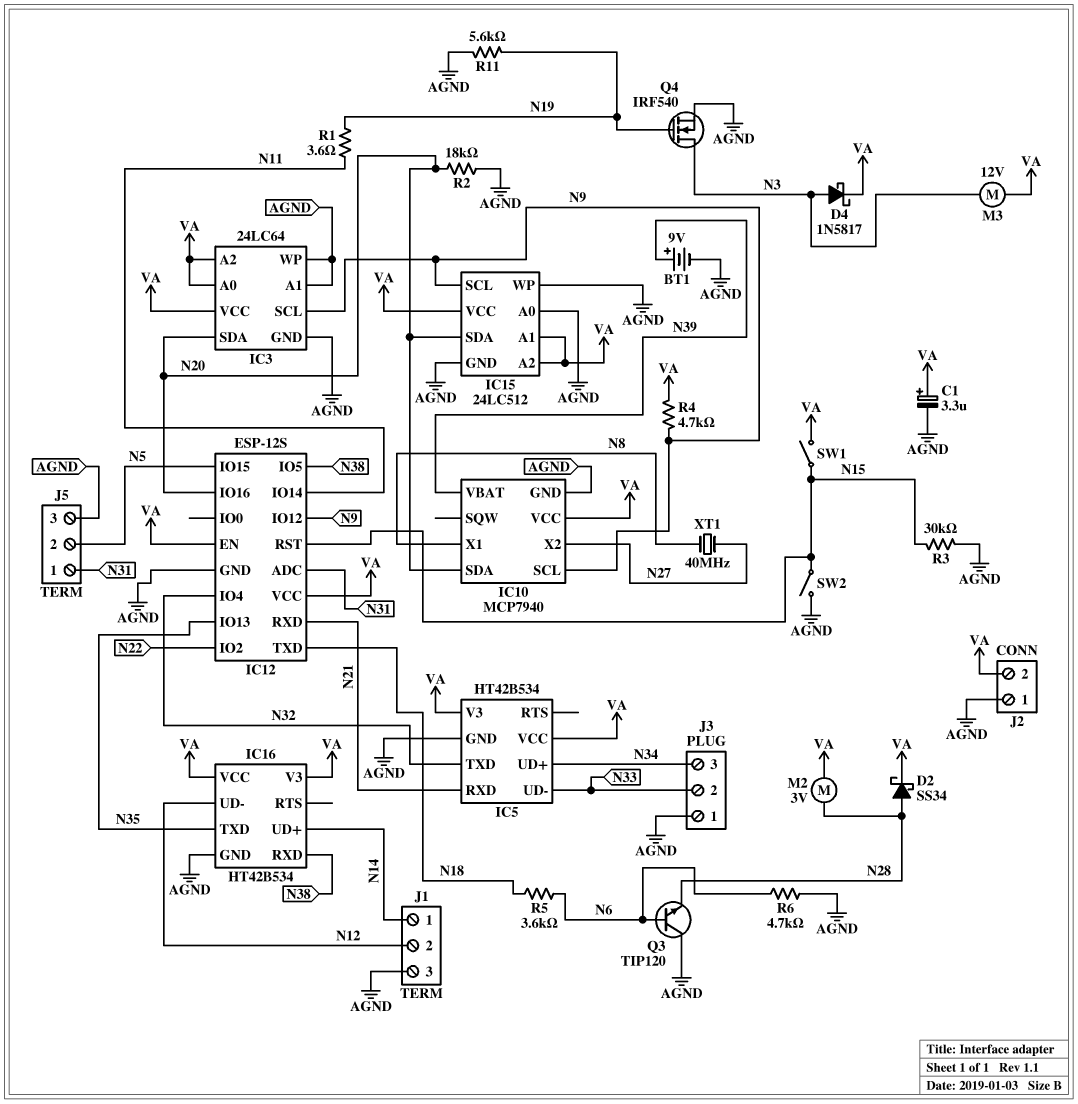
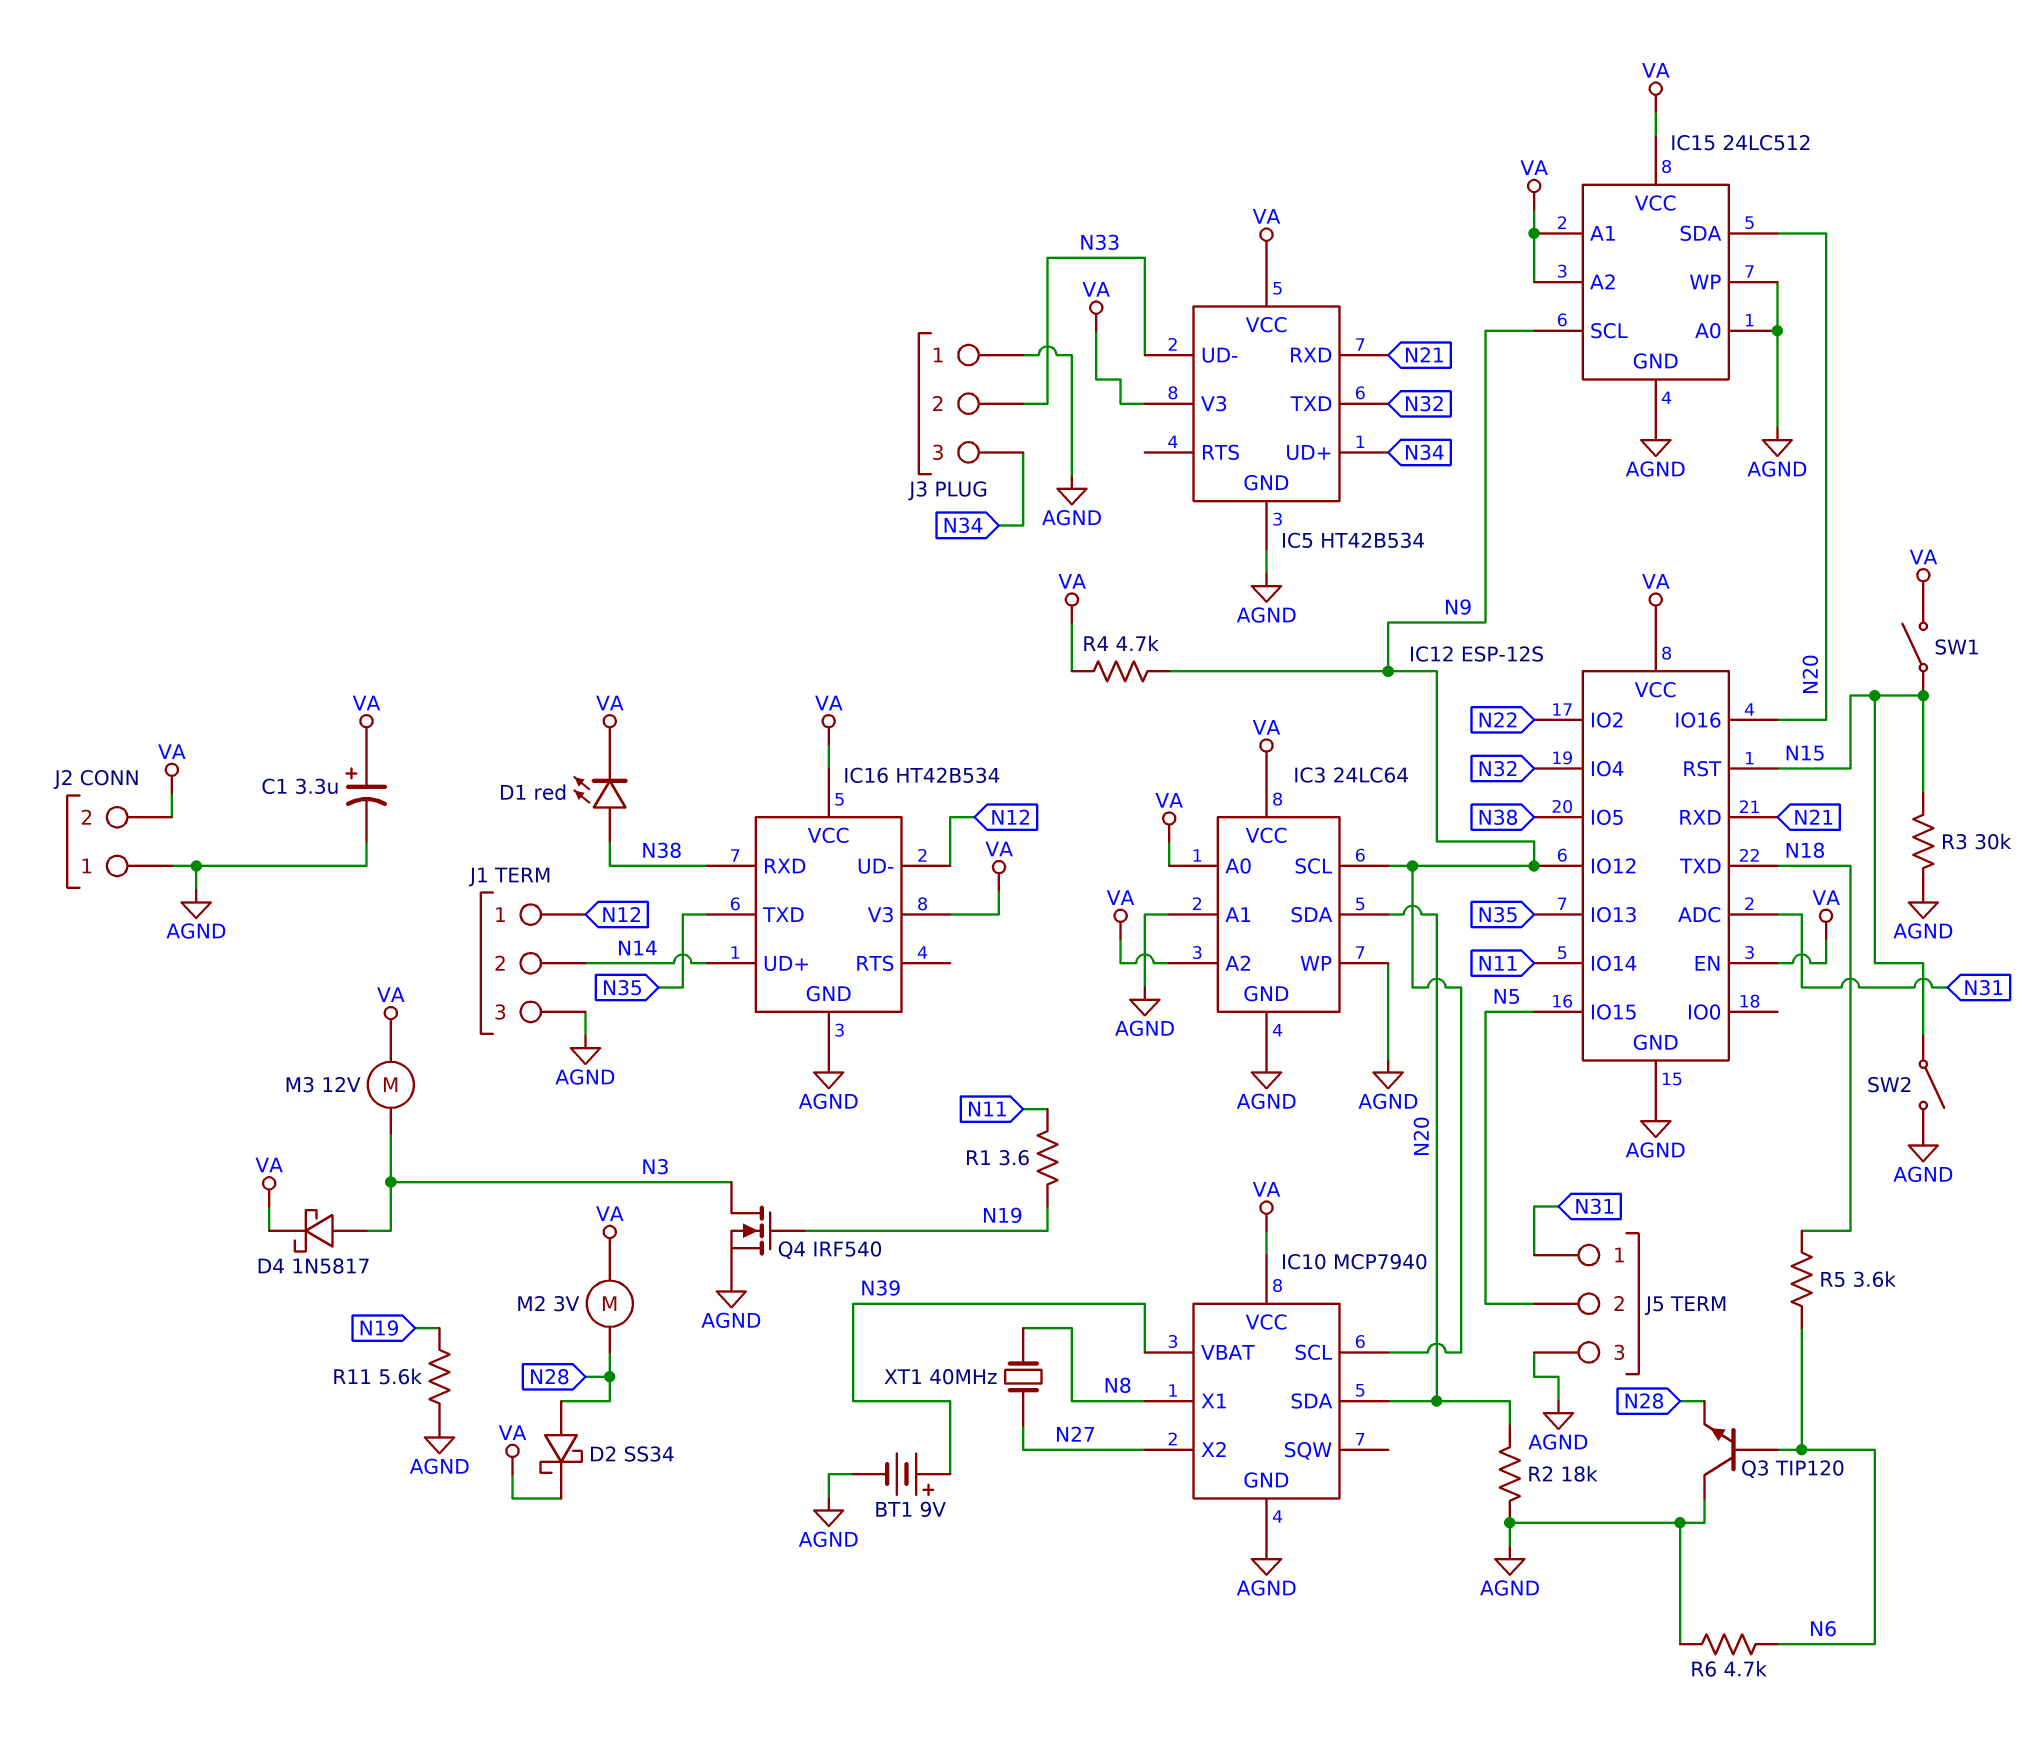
D1: none -> LED red (A N38, K VA)
J1 pin 1: N14 -> N12
J1 pin 2: N12 -> N14

